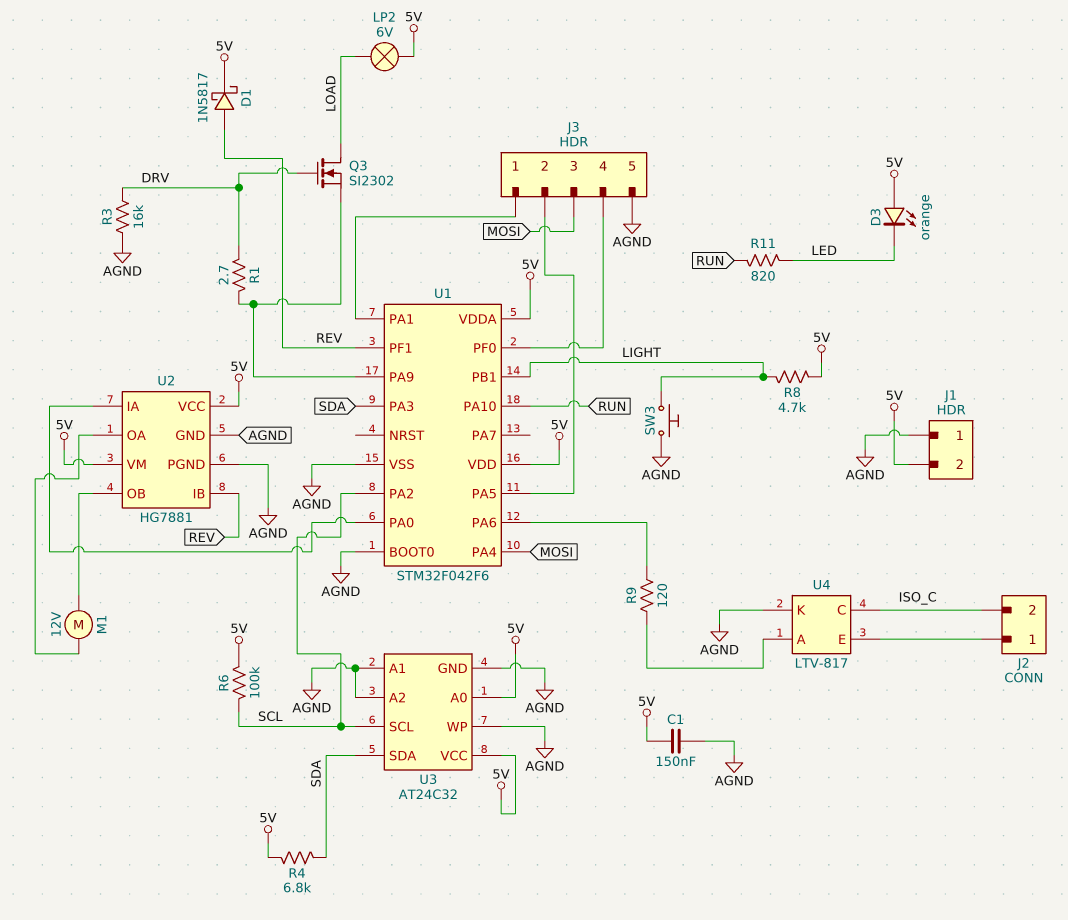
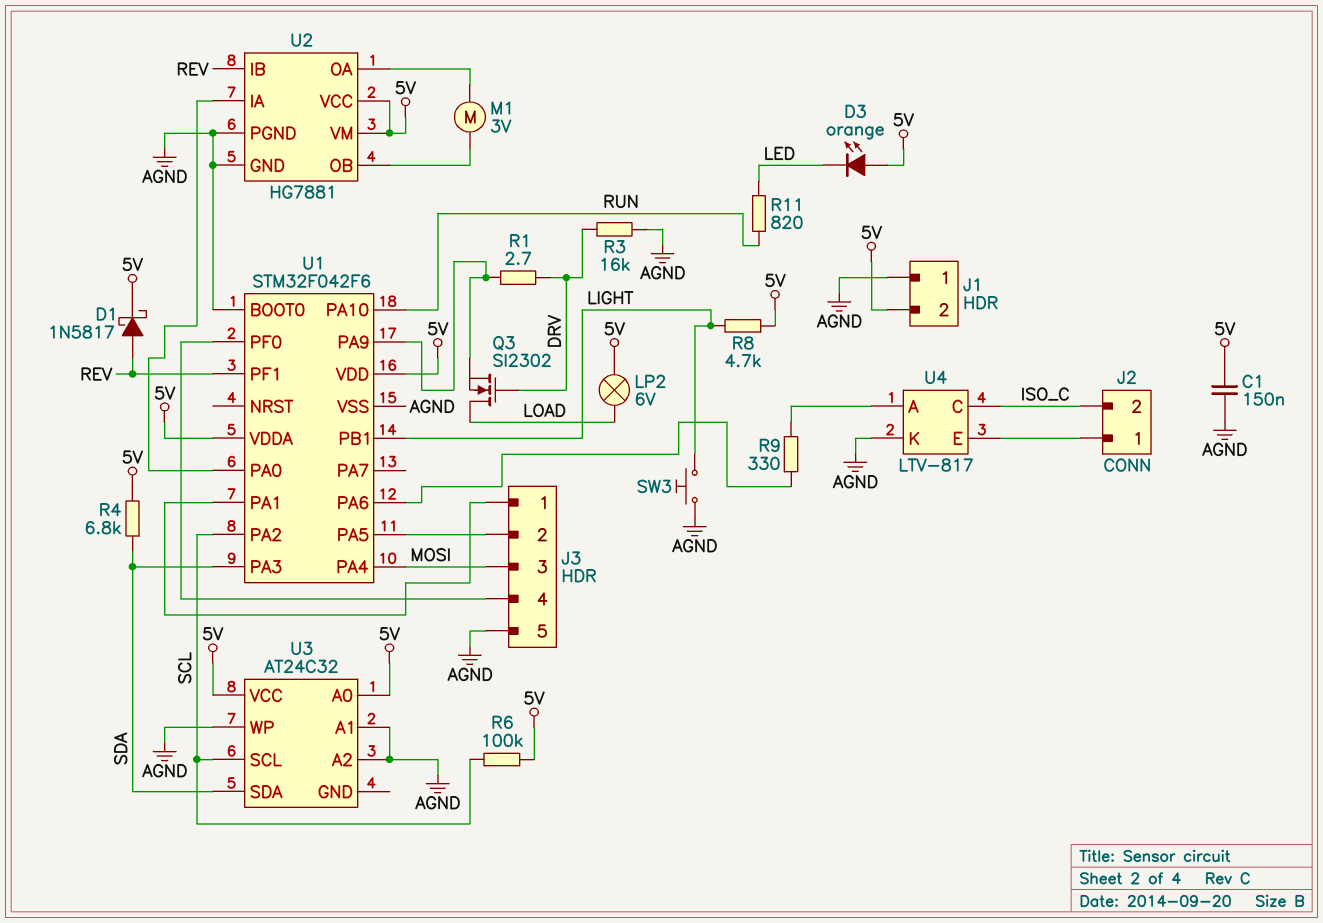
M1: motor 12V (U2/OA, U2/OB) -> motor 3V (U2/OA, U2/OB)
R9: 120 (U1/PA6, U4/A) -> 330 (U1/PA6, U4/A)
U3 pin GND: AGND -> none

